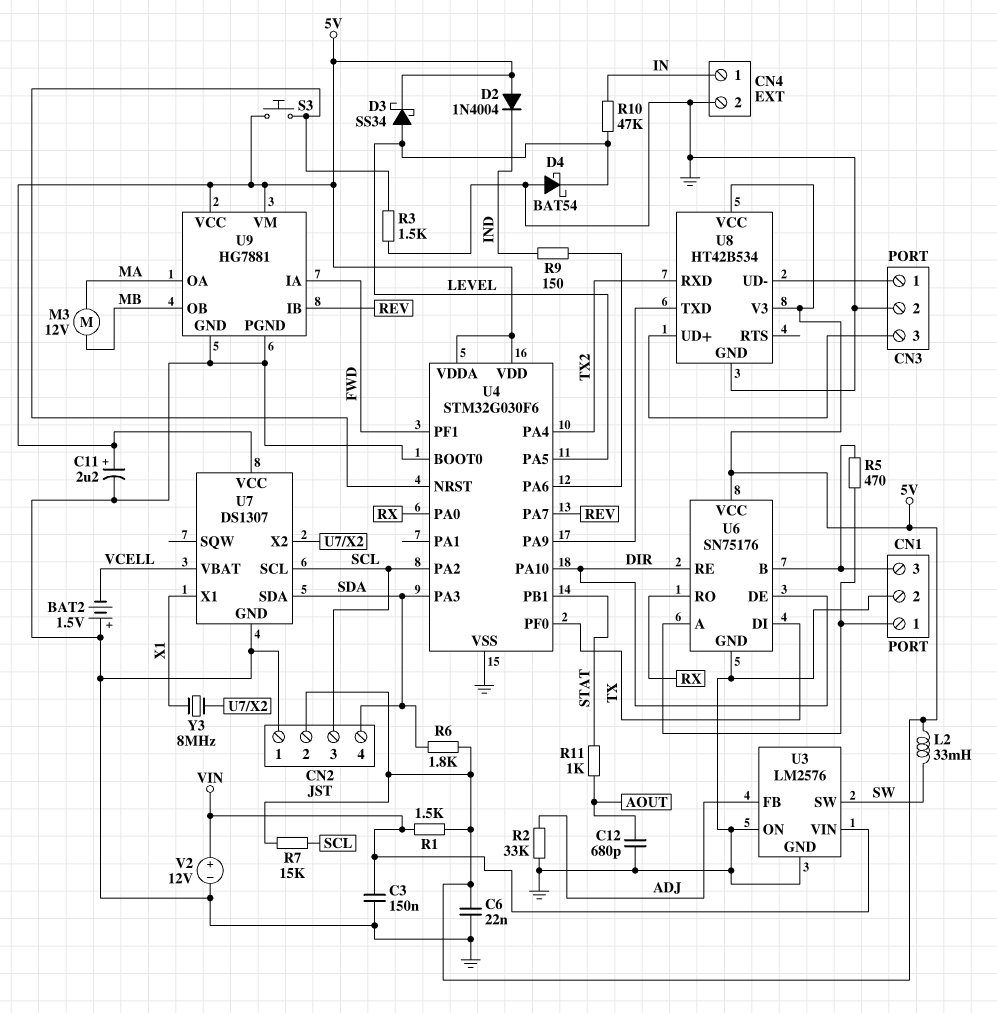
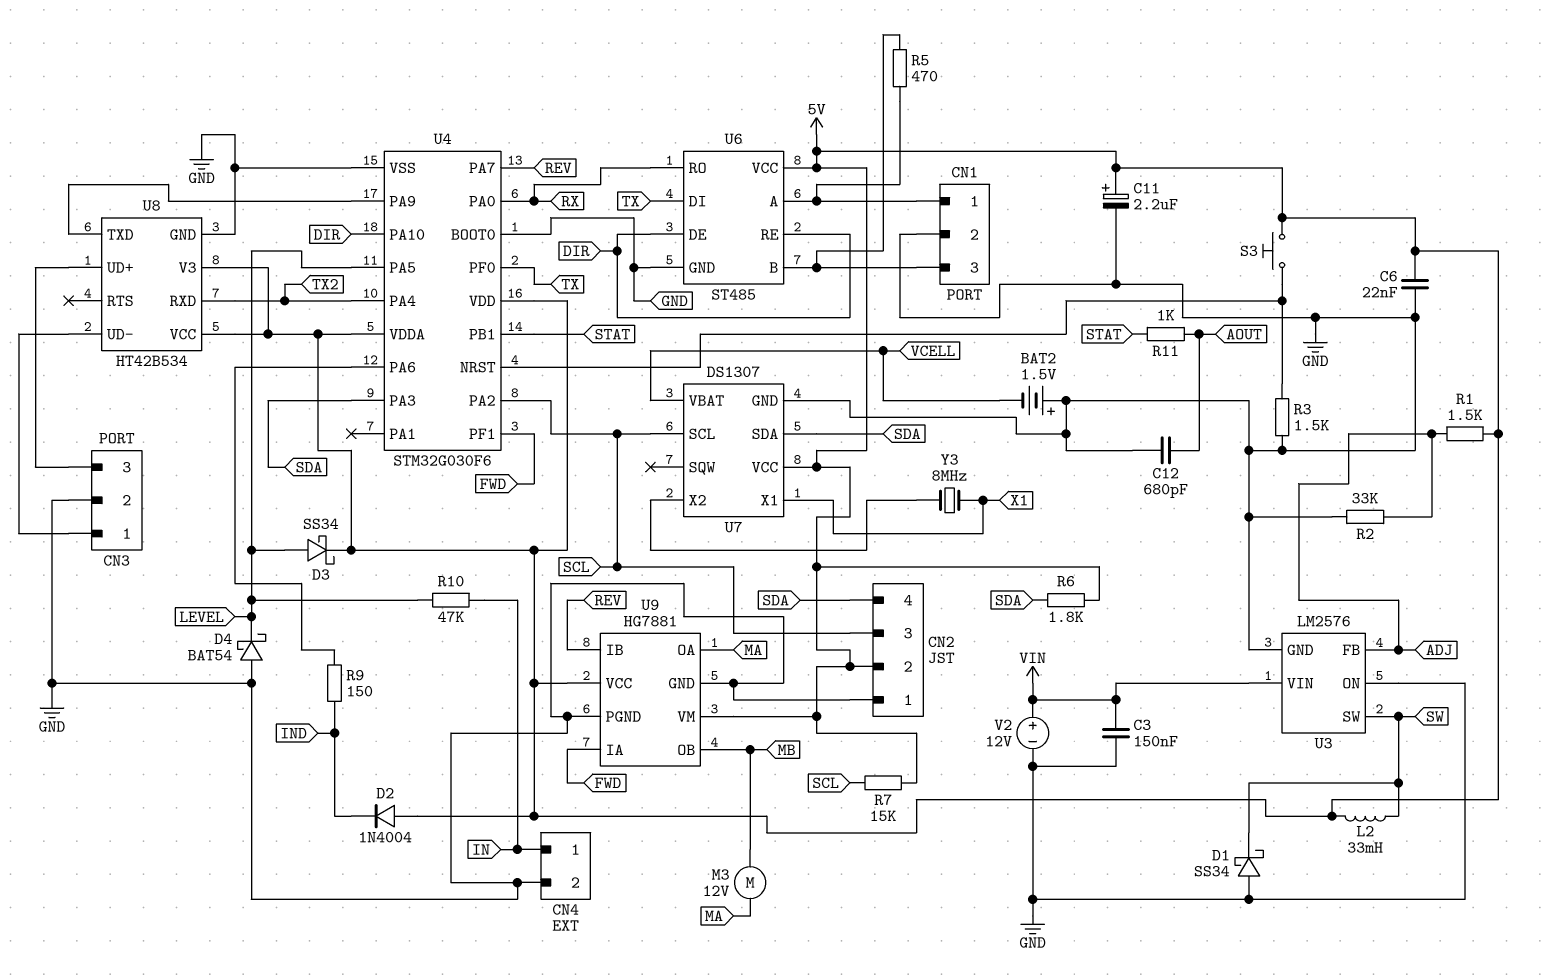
D1: none -> schottky SS34 (A GND, K SW)
R1: 1.5k (5V, VIN) -> 1.5k (5V, ADJ)
U6: SN75176 -> ST485

